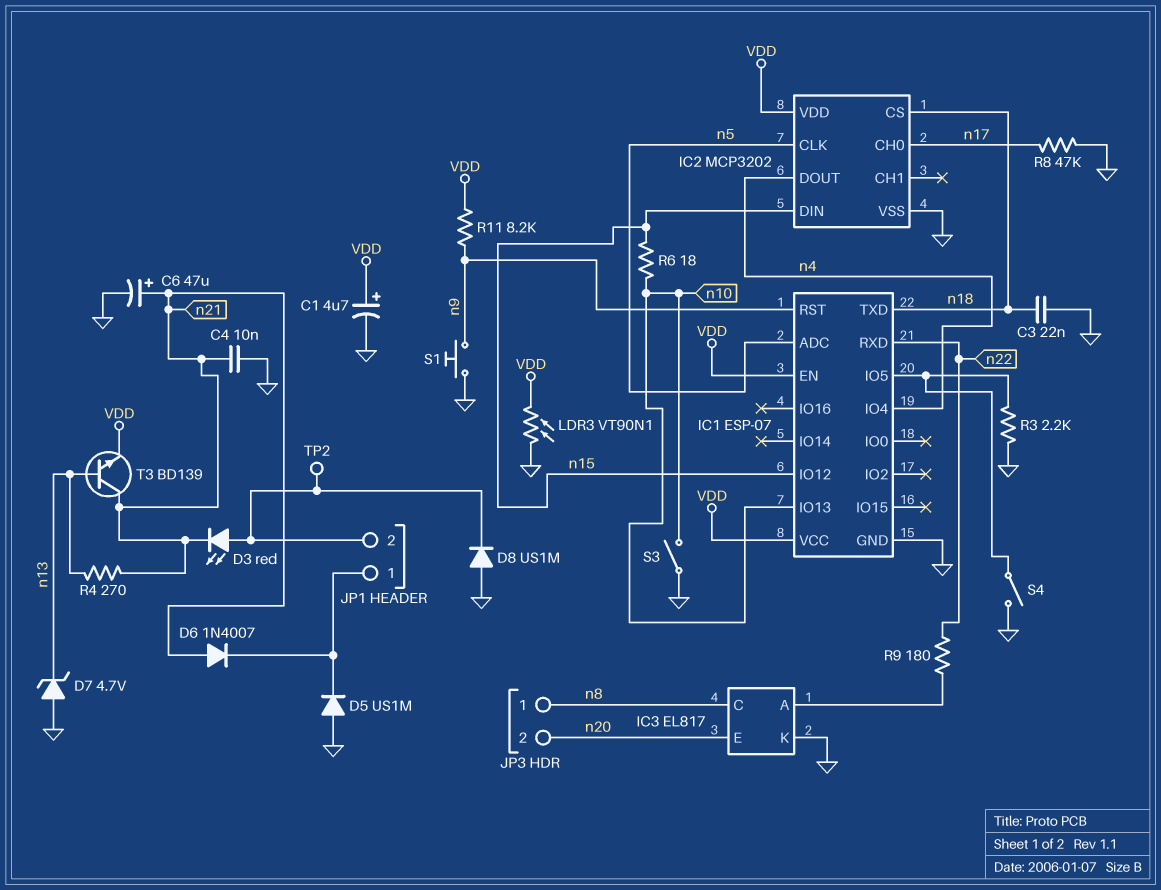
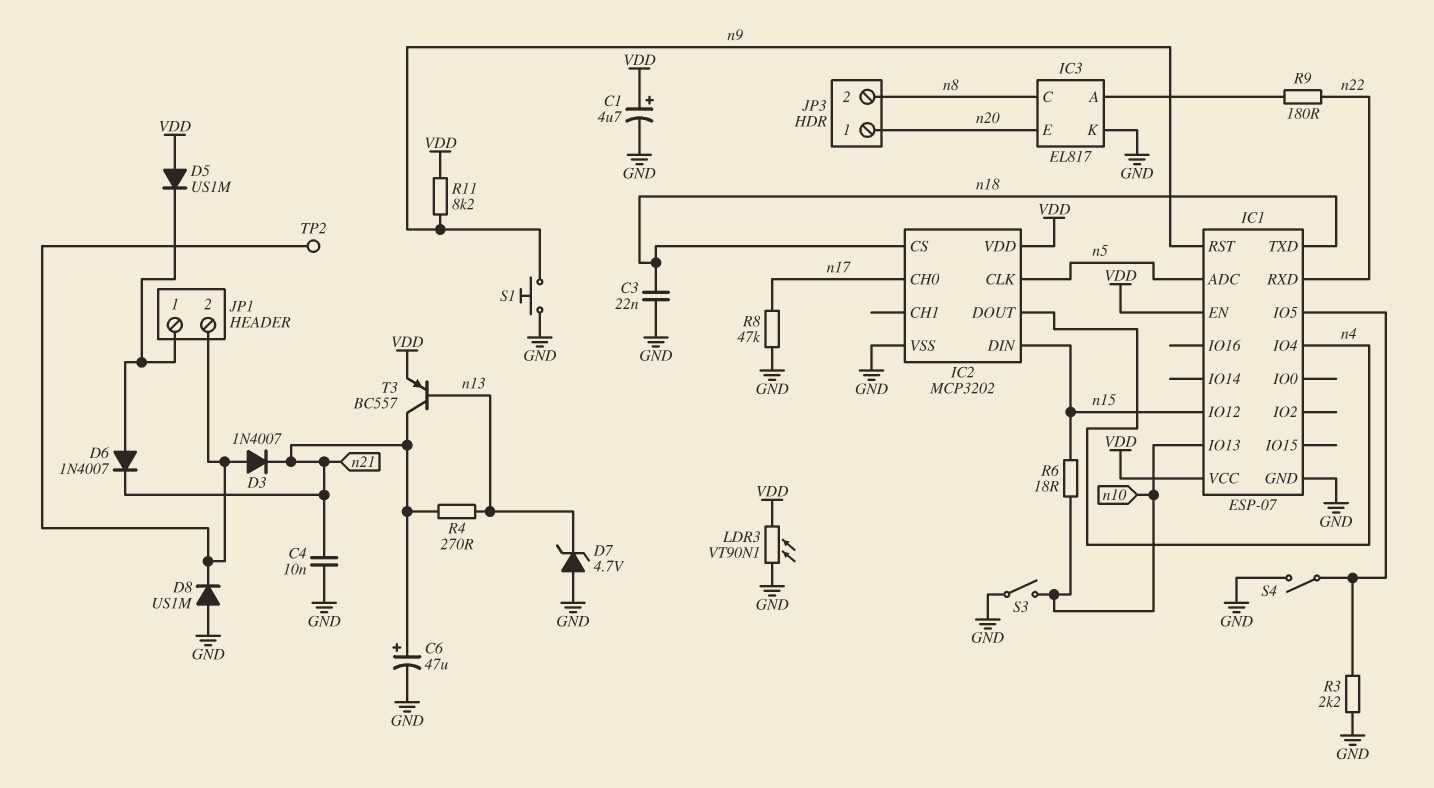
D3: LED red (A JP1/2, K n21) -> diode 1N4007 (A JP1/2, K n21)
D5: diode US1M (A GND, K JP1/1) -> diode US1M (A VDD, K JP1/1)
D6: diode 1N4007 (A n21, K JP1/1) -> diode 1N4007 (A JP1/1, K n21)
JP3 pin 1: n8 -> n20
JP3 pin 2: n20 -> n8
T3: NPN BD139 (B n13, C n21, E VDD) -> PNP BC557 (B n13, C n21, E VDD)

